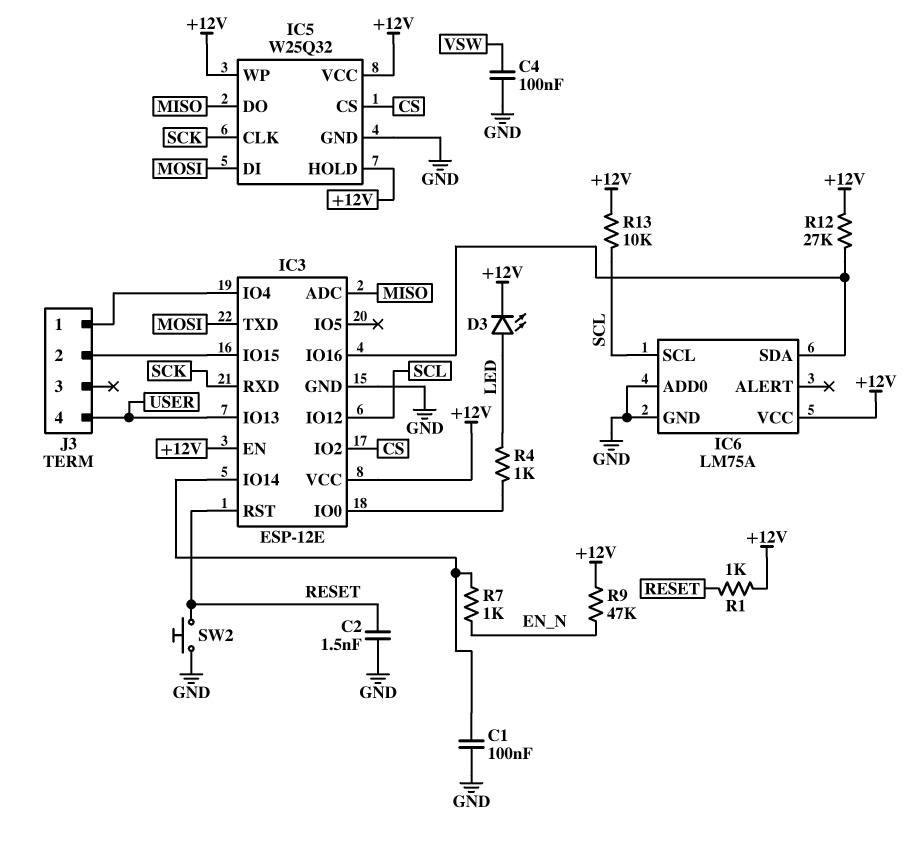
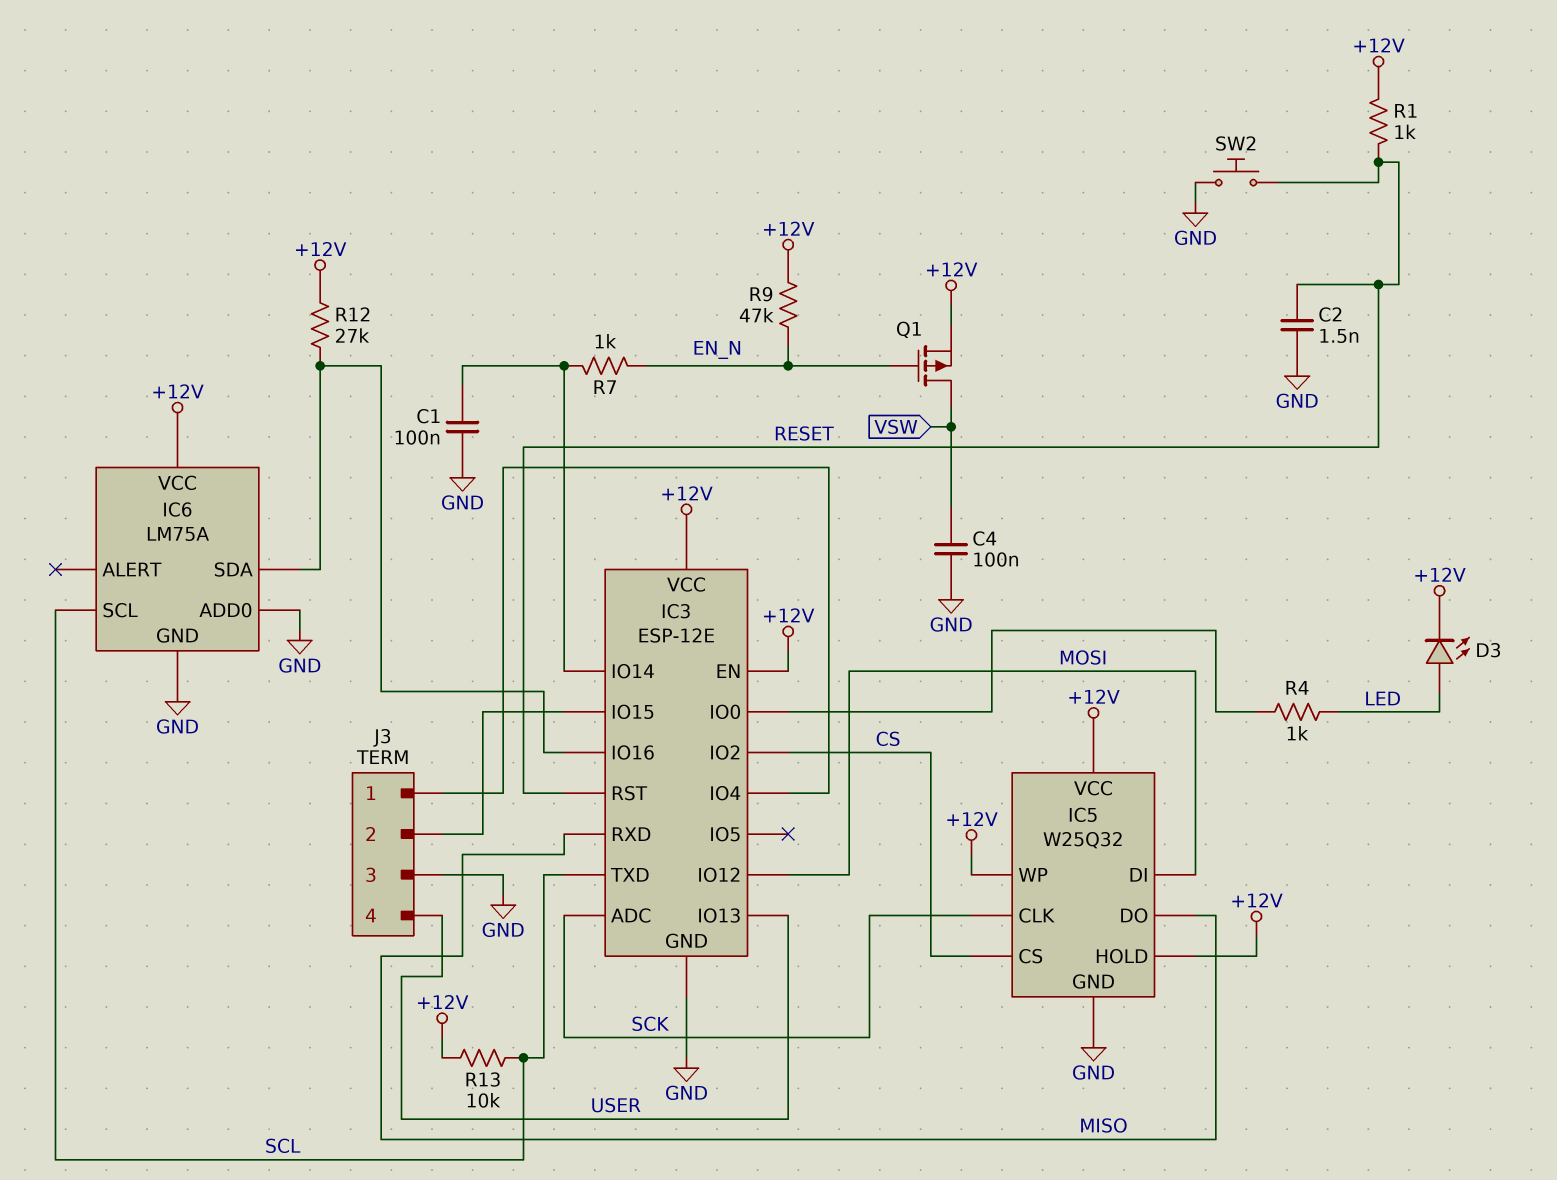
IC3 pin ADC: MISO -> SCK
IC3 pin IO12: SCL -> MOSI
IC3 pin RXD: SCK -> MISO
IC3 pin TXD: MOSI -> SCL
J3 pin 3: none -> GND
Q1: none -> PMOS (G EN_N, D VSW, S +12V)

